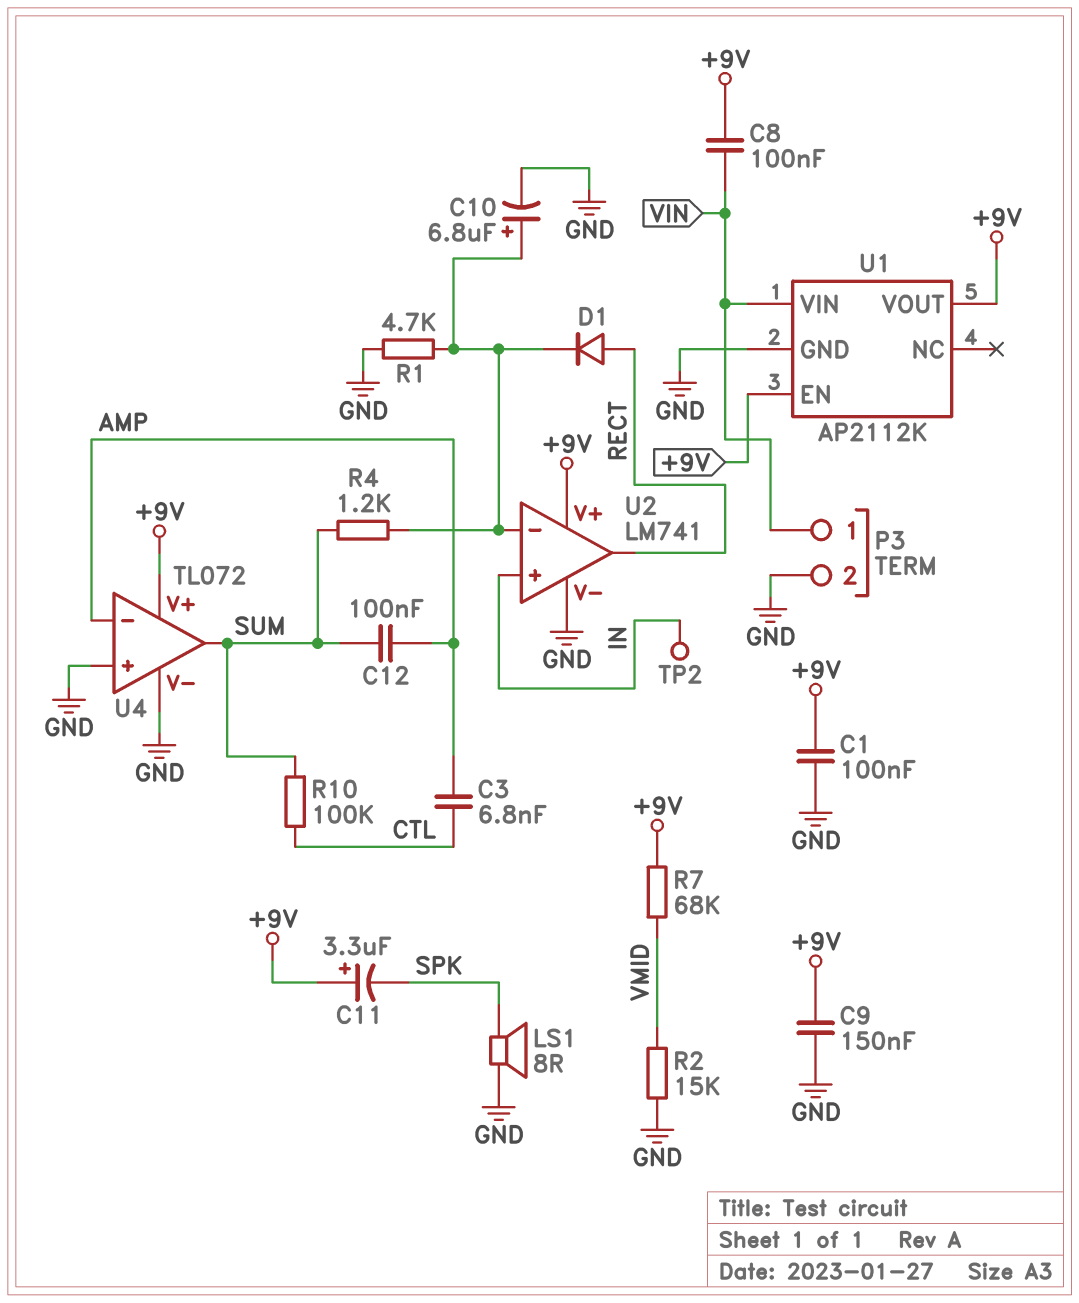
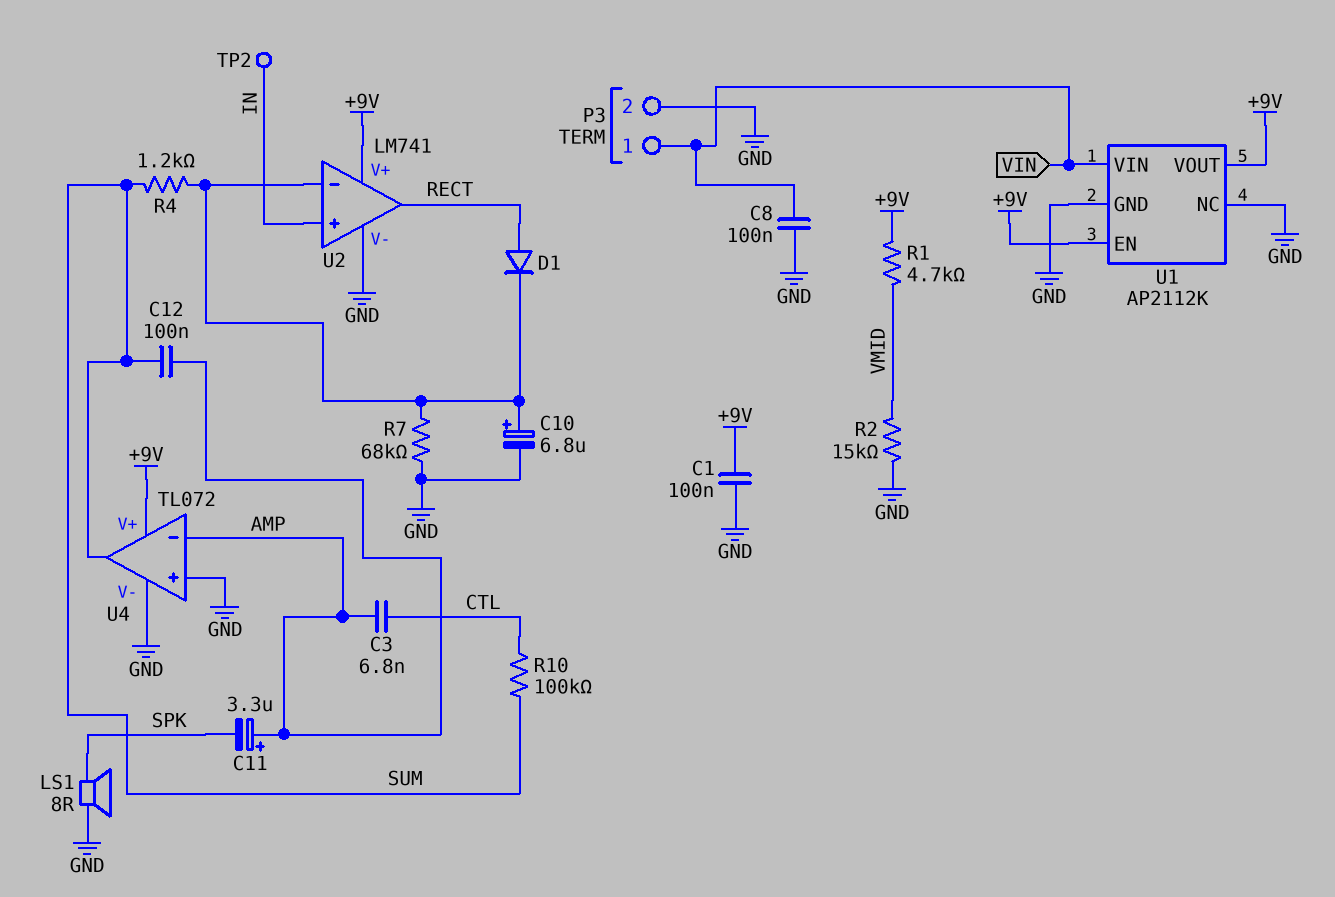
C8: 100nF (+9V, VIN) -> 100nF (GND, VIN)
C9: 150nF (+9V, GND) -> none
C11: 3.3uF (plus +9V, minus SPK) -> 3.3uF (plus AMP, minus SPK)
R1: 4.7k (GND, U2/in-) -> 4.7k (+9V, VMID)
R7: 68k (+9V, VMID) -> 68k (GND, U2/in-)
U1 pin NC: none -> GND

